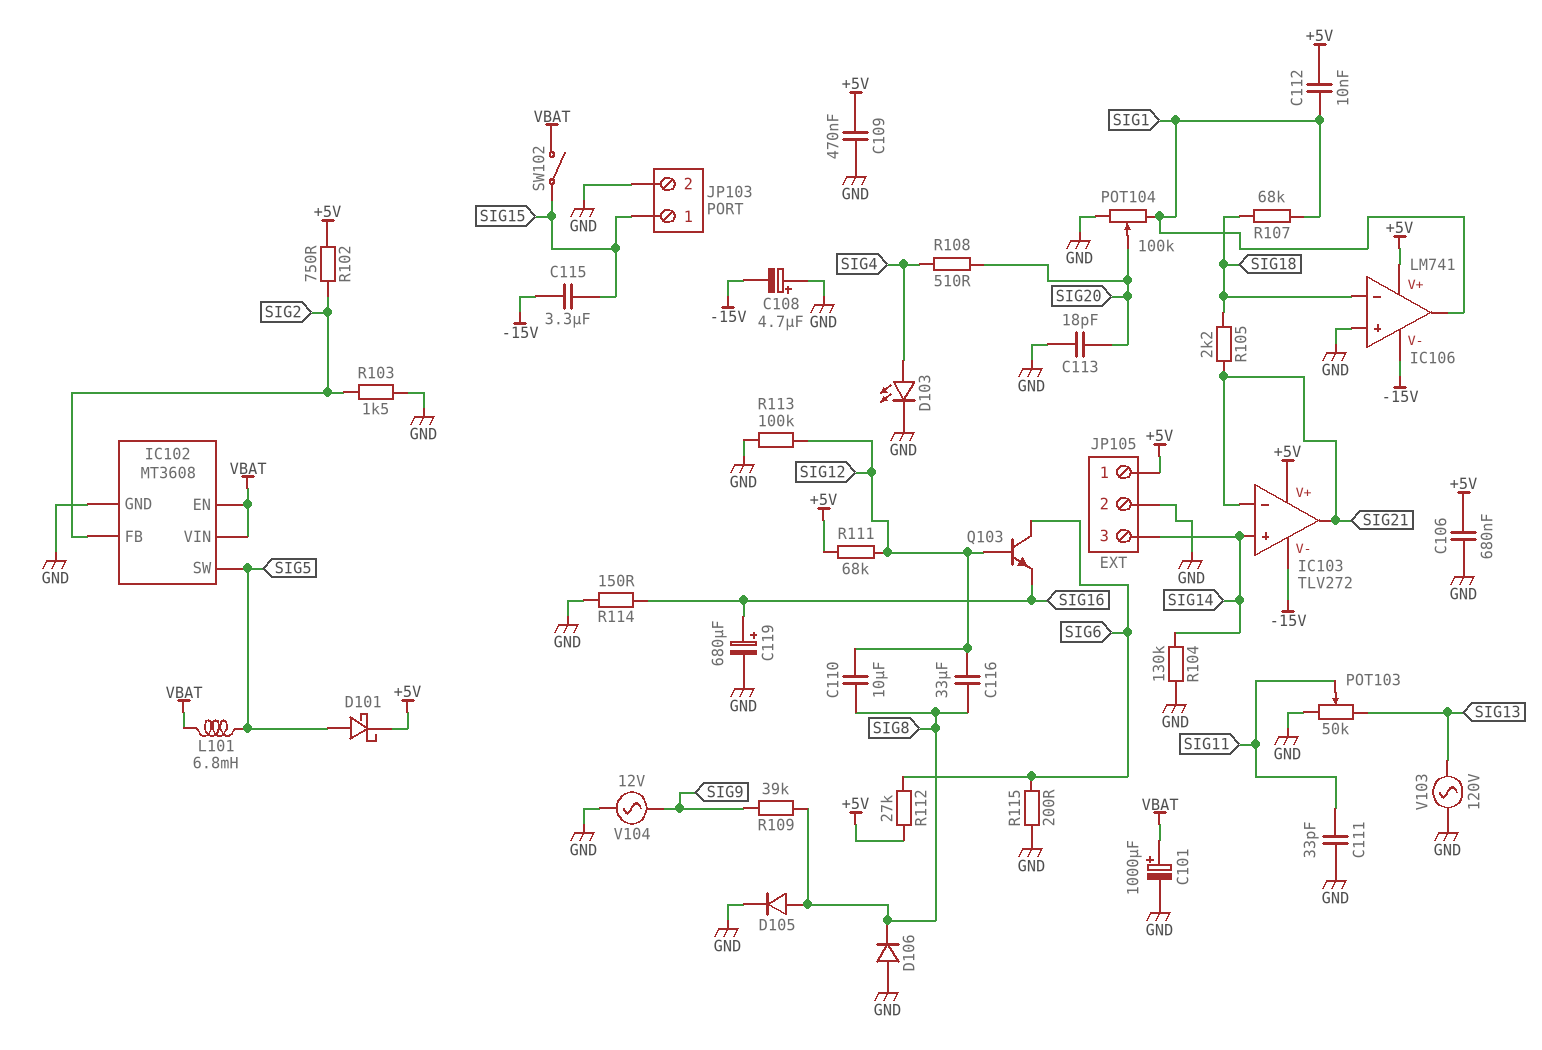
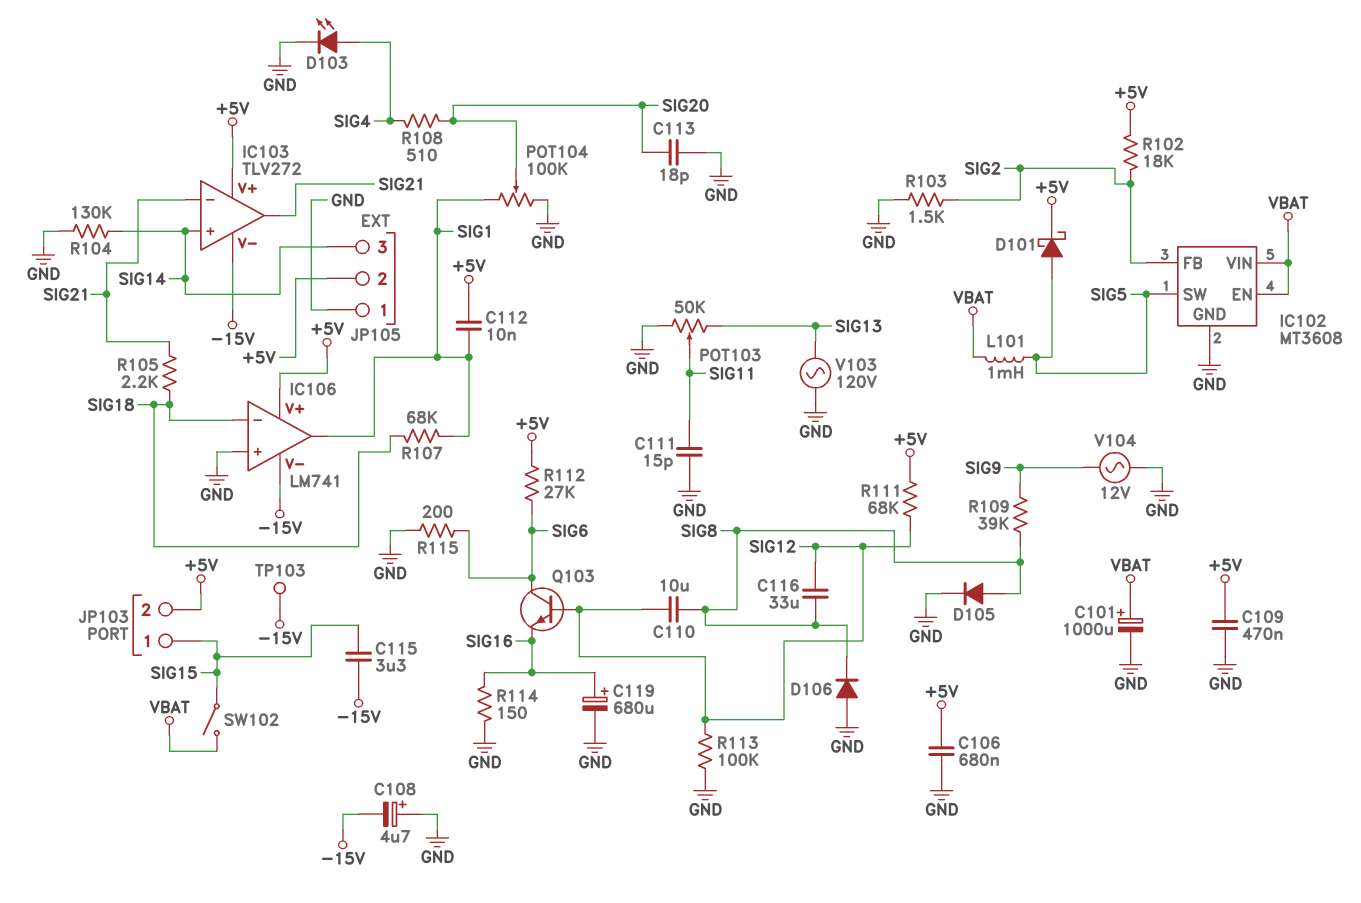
C111: 33pF (GND, SIG11) -> 15pF (GND, SIG11)
JP103 pin 2: GND -> +5V
JP105 pin 1: +5V -> GND
JP105 pin 2: GND -> +5V
L101: 6.8mH (SIG5, VBAT) -> 1mH (SIG5, VBAT)
R102: 750 (+5V, SIG2) -> 18k (+5V, SIG2)
TP103: none -> test point (-15V)

